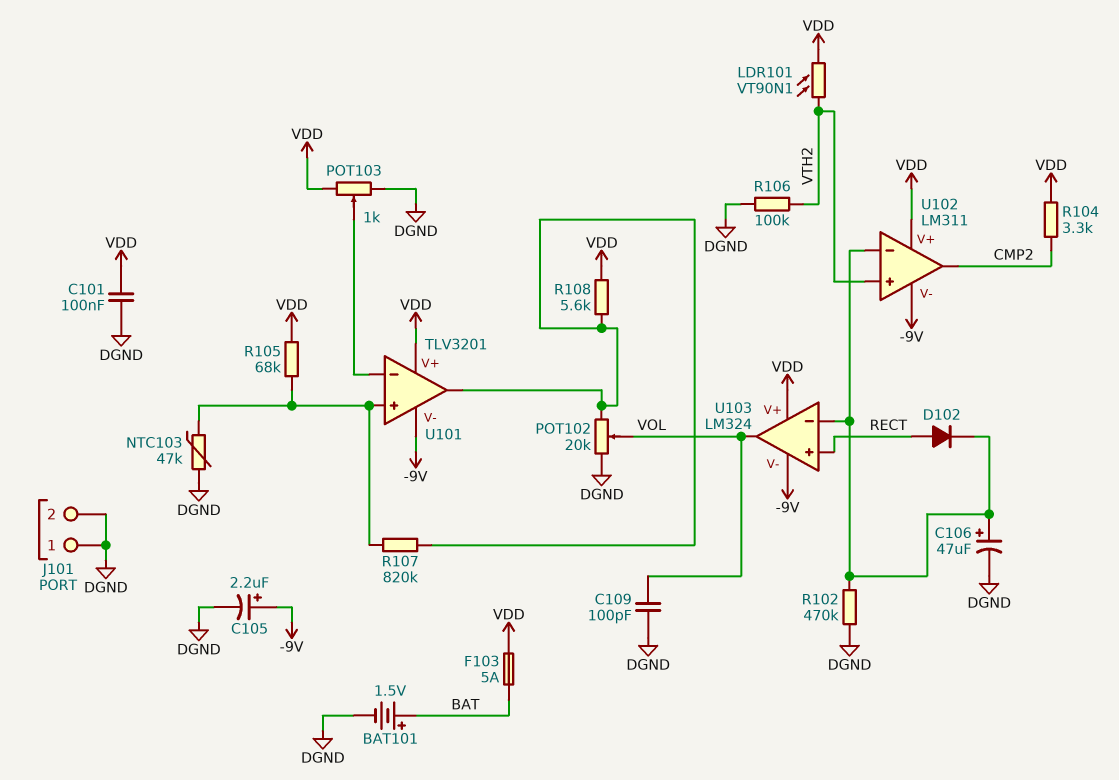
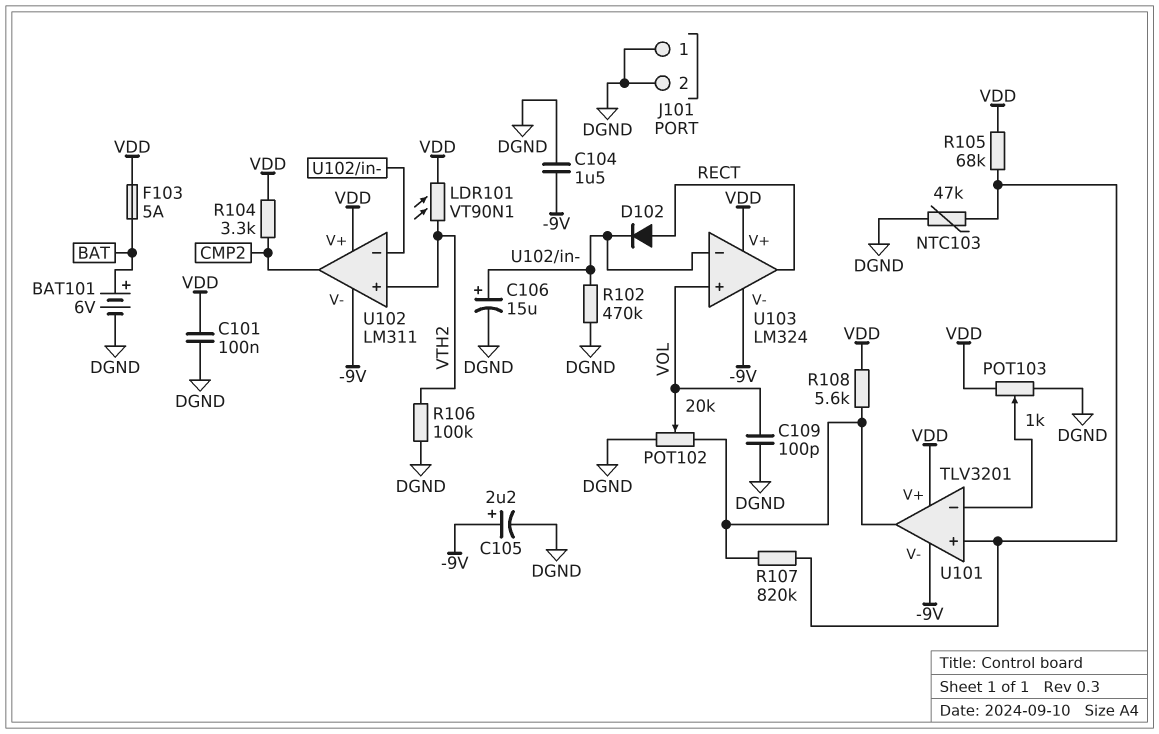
BAT101: 1.5V (plus BAT, minus DGND) -> 6V (plus BAT, minus DGND)
C104: none -> 1.5uF (-9V, DGND)
C106: 47uF (plus U102/in-, minus DGND) -> 15uF (plus U102/in-, minus DGND)
U103 pin in+: RECT -> VOL
U103 pin out: VOL -> RECT

